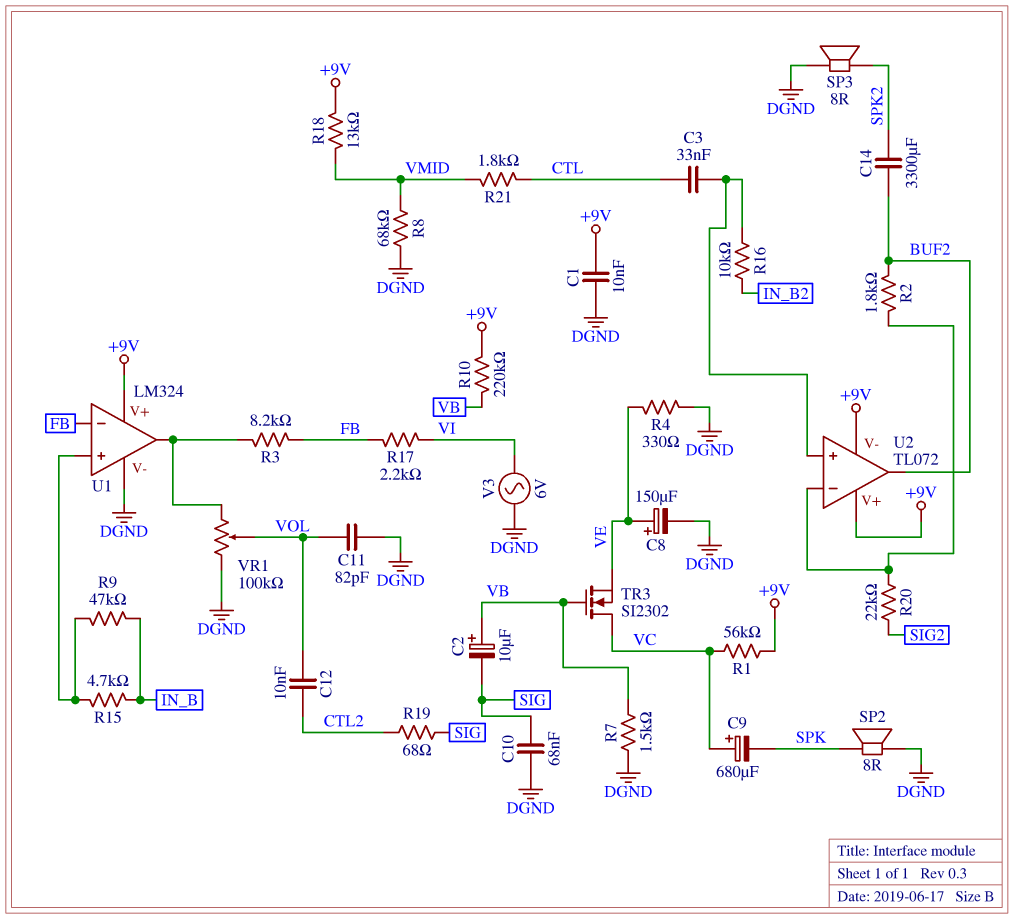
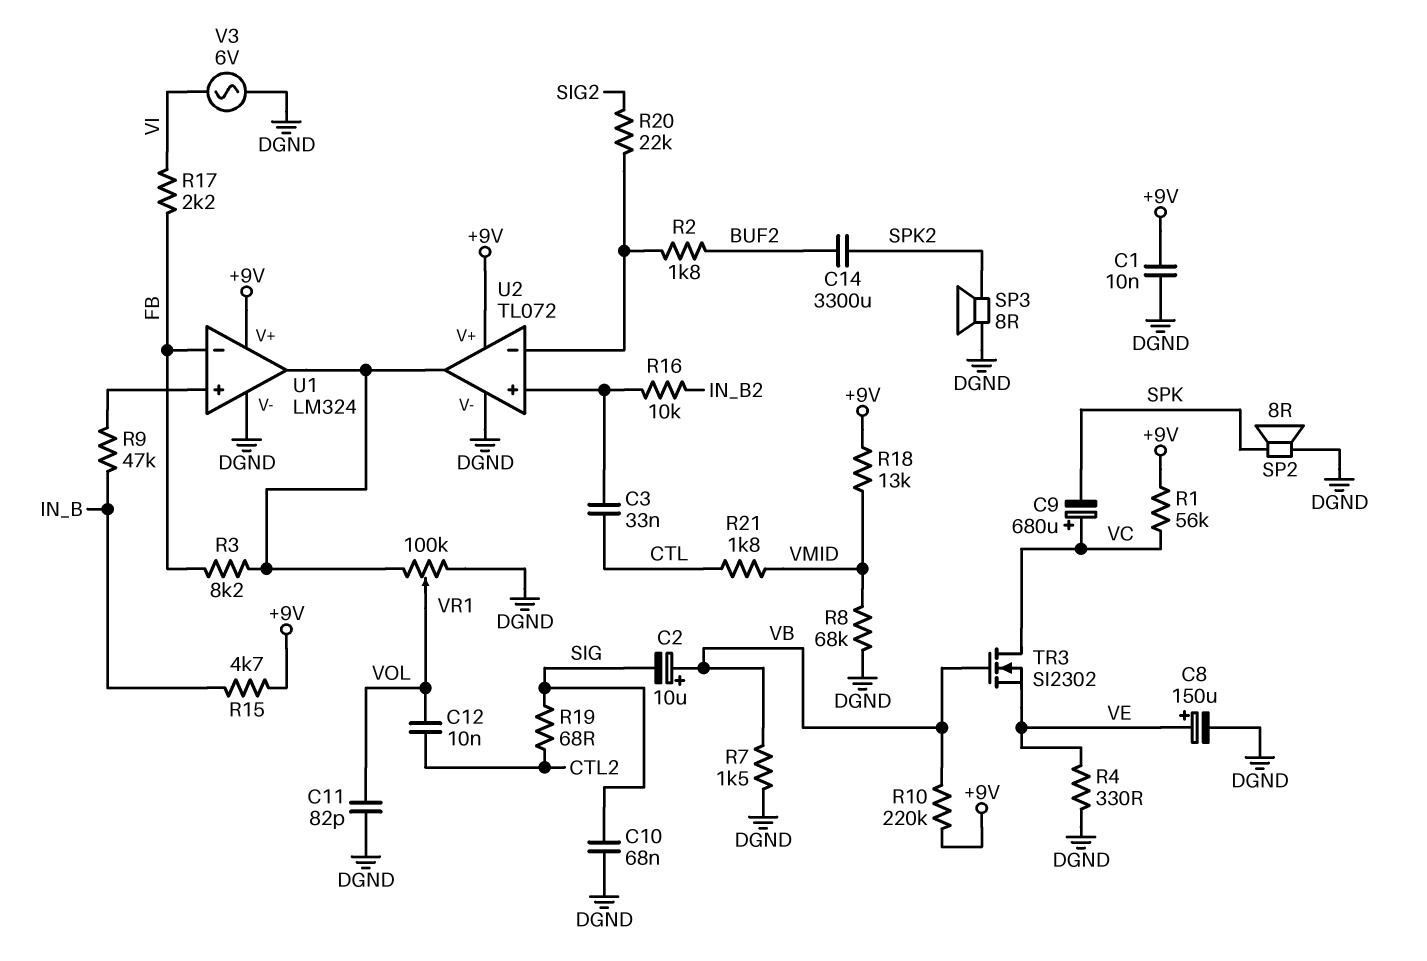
R15: 4.7k (IN_B, U1/in+) -> 4.7k (+9V, IN_B)
U2 pin V-: +9V -> DGND
U2 pin out: BUF2 -> U1/out

